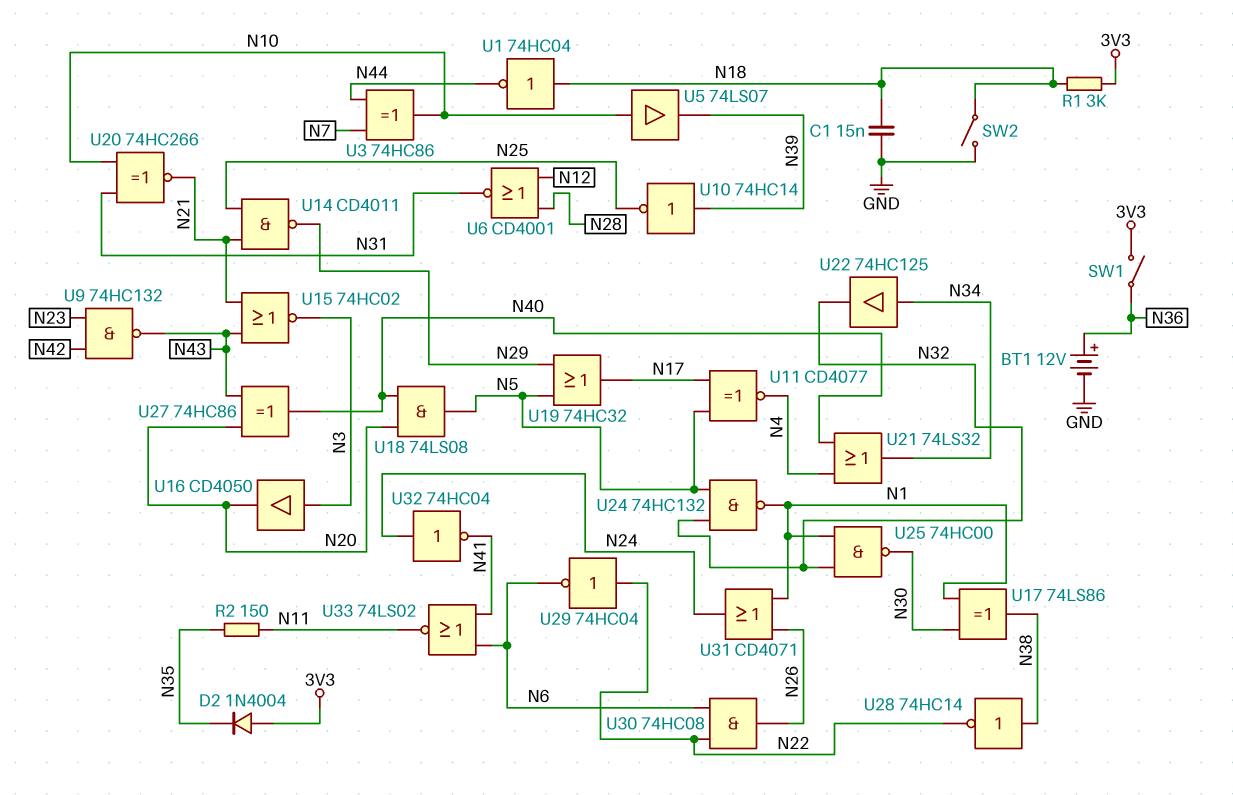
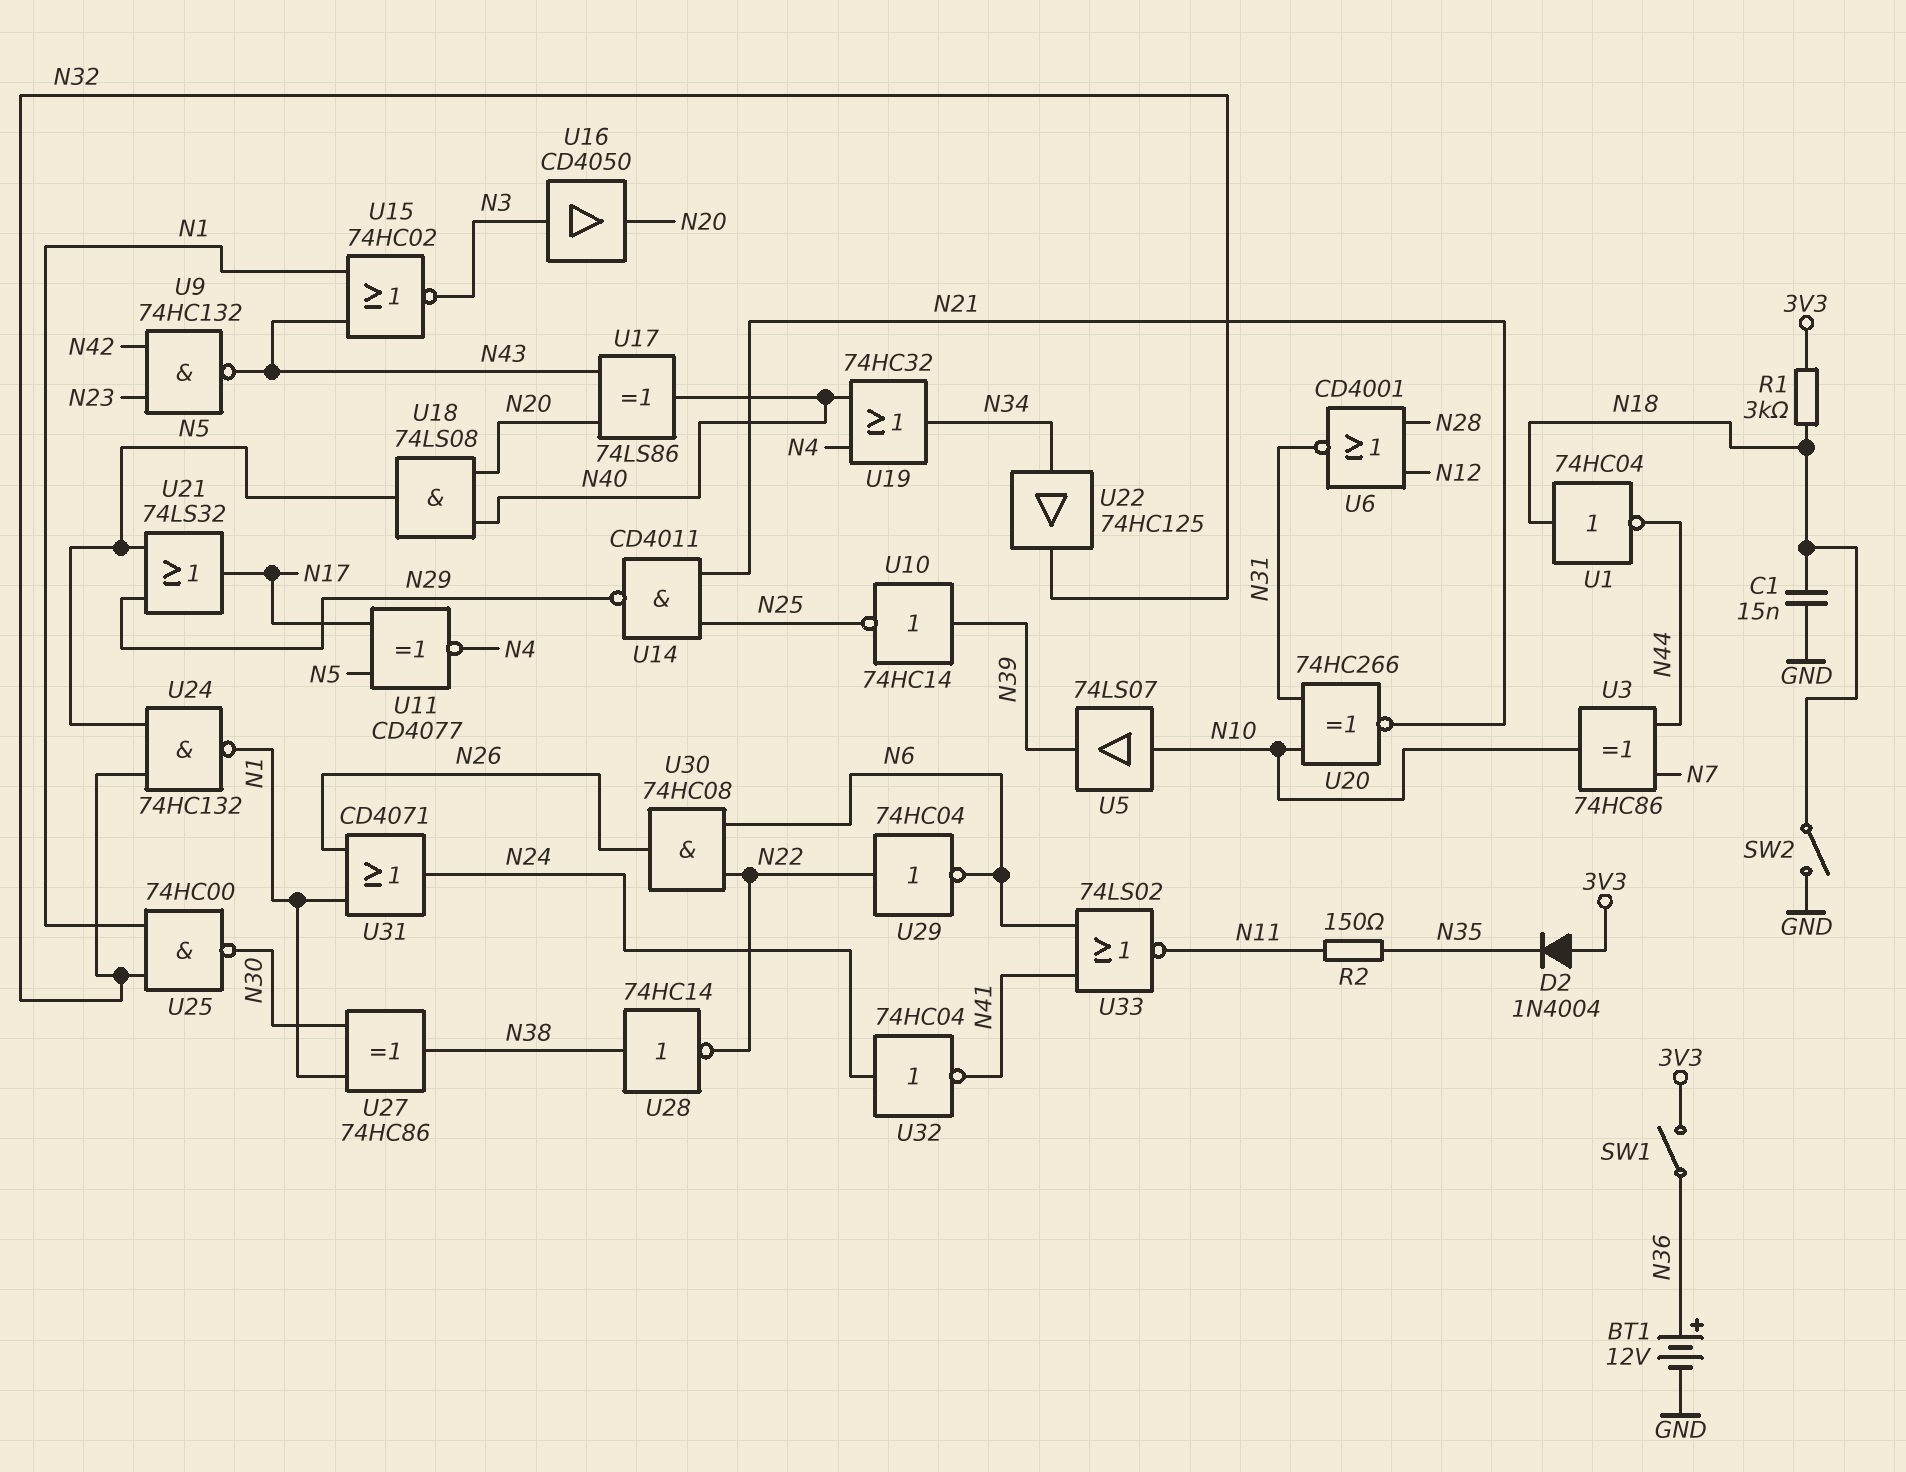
U15: NOR 74HC02 (in N21, in N43, out N3) -> NOR 74HC02 (in N1, in N43, out N3)
U17: XOR 74LS86 (in N1, in N30, out N38) -> XOR 74LS86 (in N20, in N43, out N40)
U19: OR 74HC32 (in N5, in N29, out N17) -> OR 74HC32 (in N4, in N40, out N34)
U21: OR 74LS32 (in N4, in N40, out N34) -> OR 74LS32 (in N5, in N29, out N17)
U27: XOR 74HC86 (in N20, in N43, out N40) -> XOR 74HC86 (in N1, in N30, out N38)

